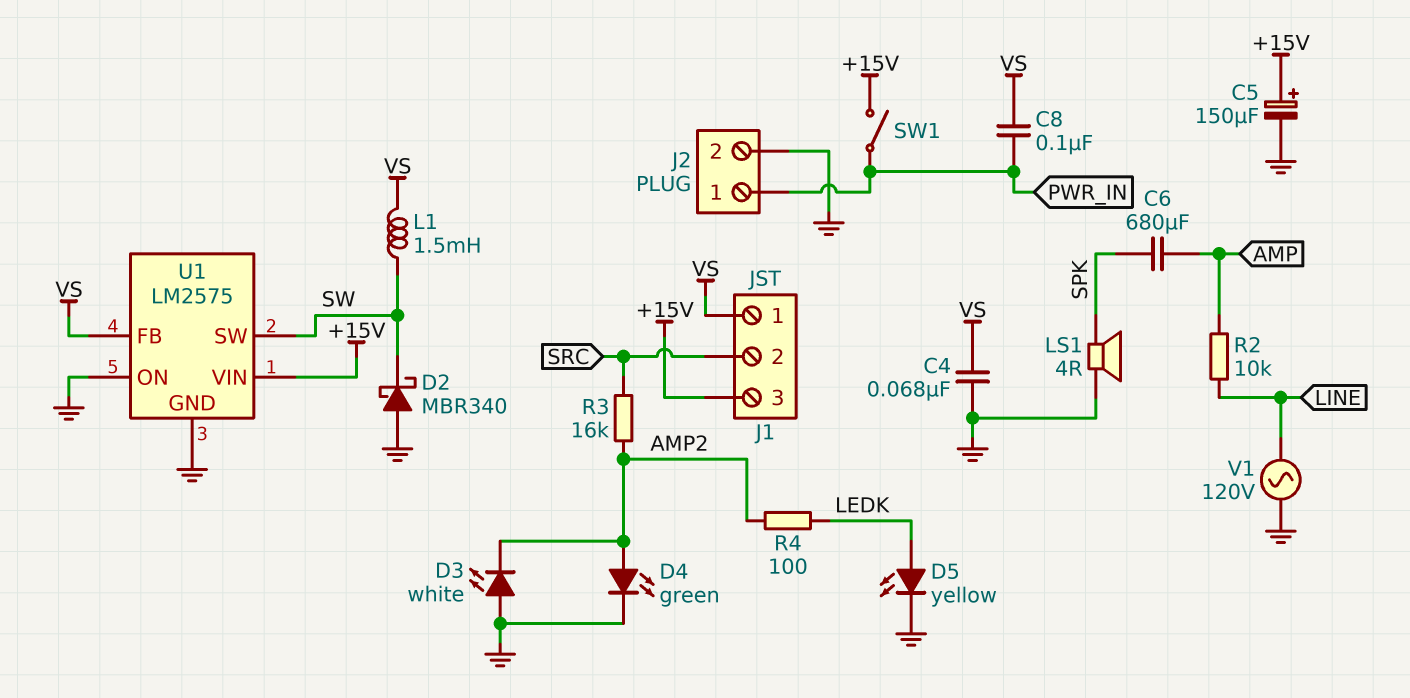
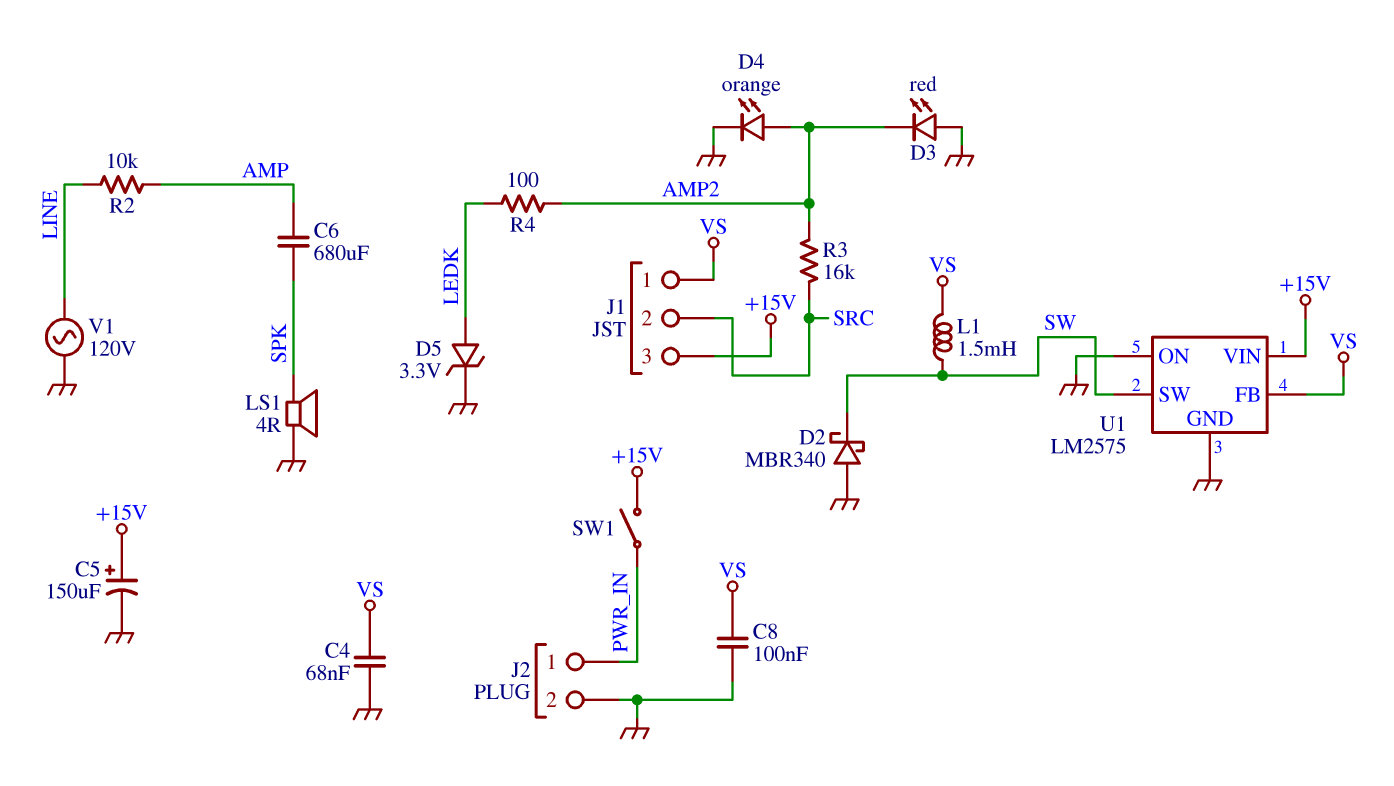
C8: 100nF (PWR_IN, VS) -> 100nF (GND, VS)
D3: LED white (A GND, K AMP2) -> LED red (A GND, K AMP2)
D4: LED green (A AMP2, K GND) -> LED orange (A AMP2, K GND)
D5: LED yellow (A LEDK, K GND) -> zener 3.3V (A LEDK, K GND)

